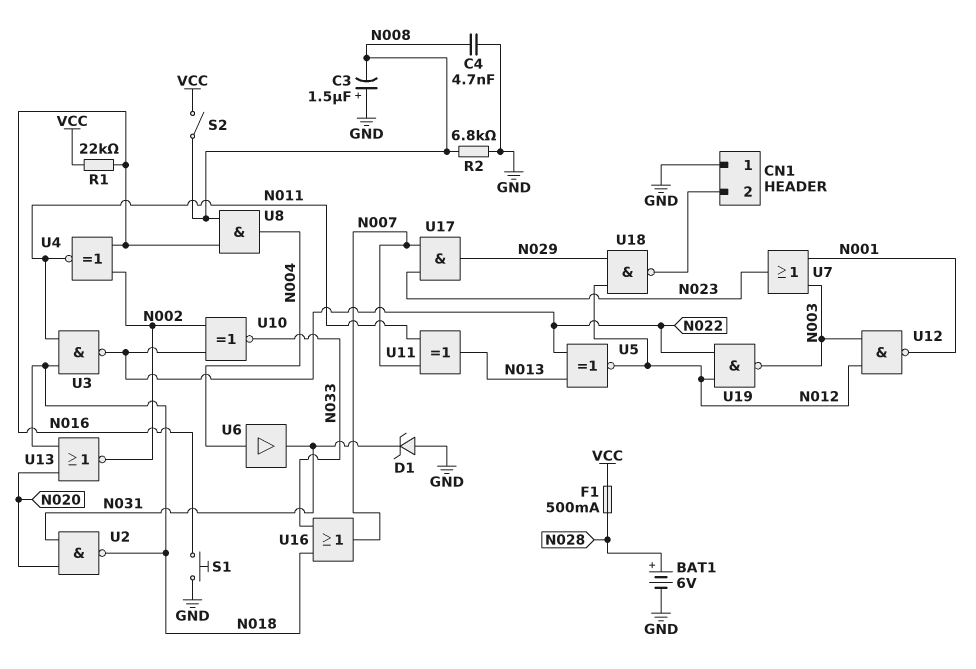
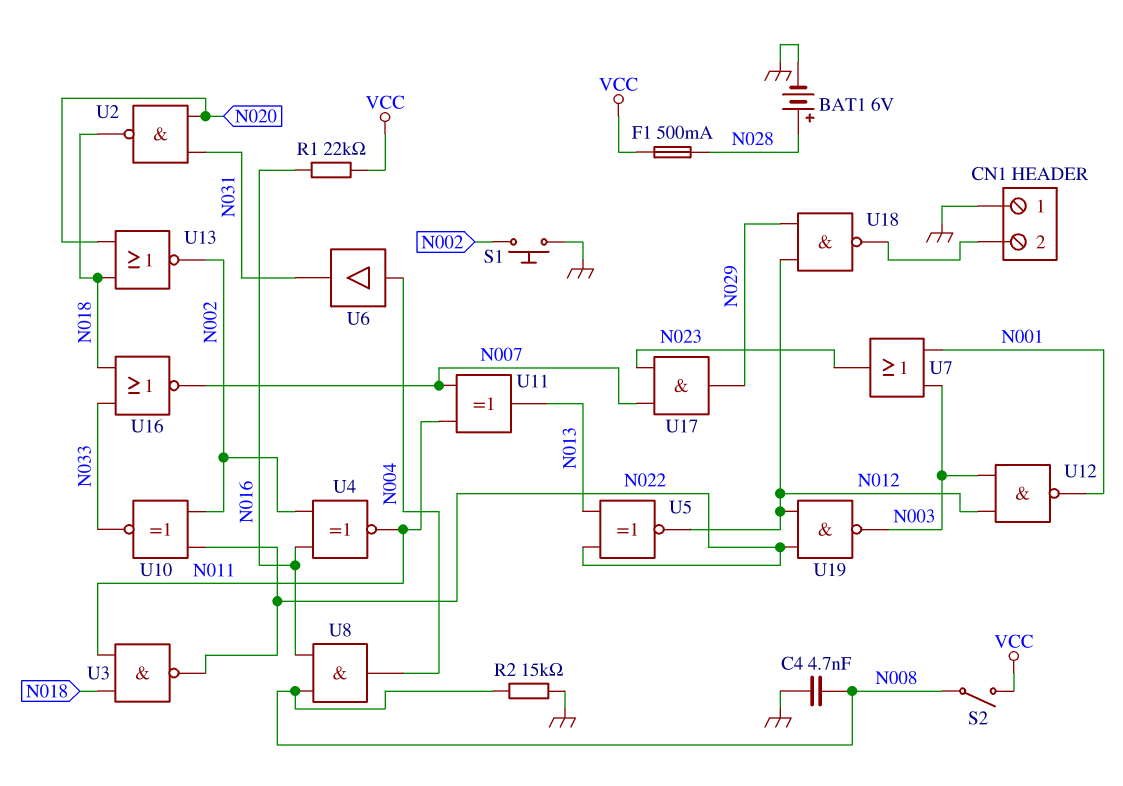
C3: 1.5uF (plus GND, minus N008) -> none
D1: zener (A GND, K N031) -> none
R2: 6.8k (GND, N008) -> 15k (GND, N008)
S1: button (GND, N016) -> button (GND, N002)
U16: OR (in N018, in N033, out N007) -> NOR (in N018, in N033, out N007)

